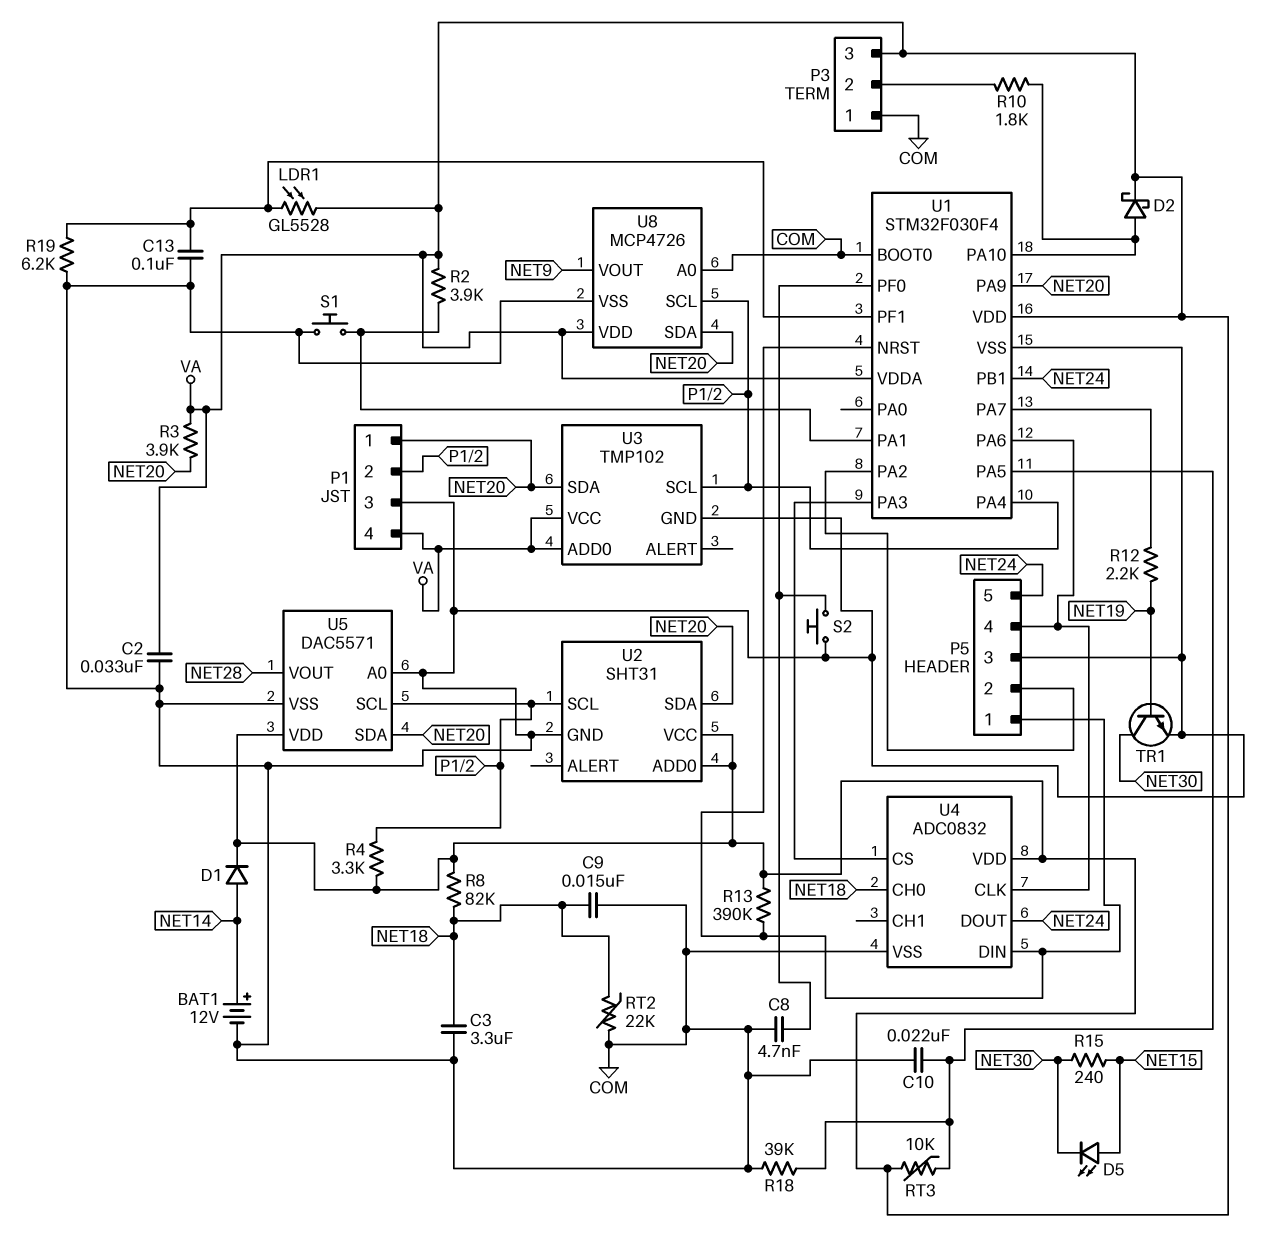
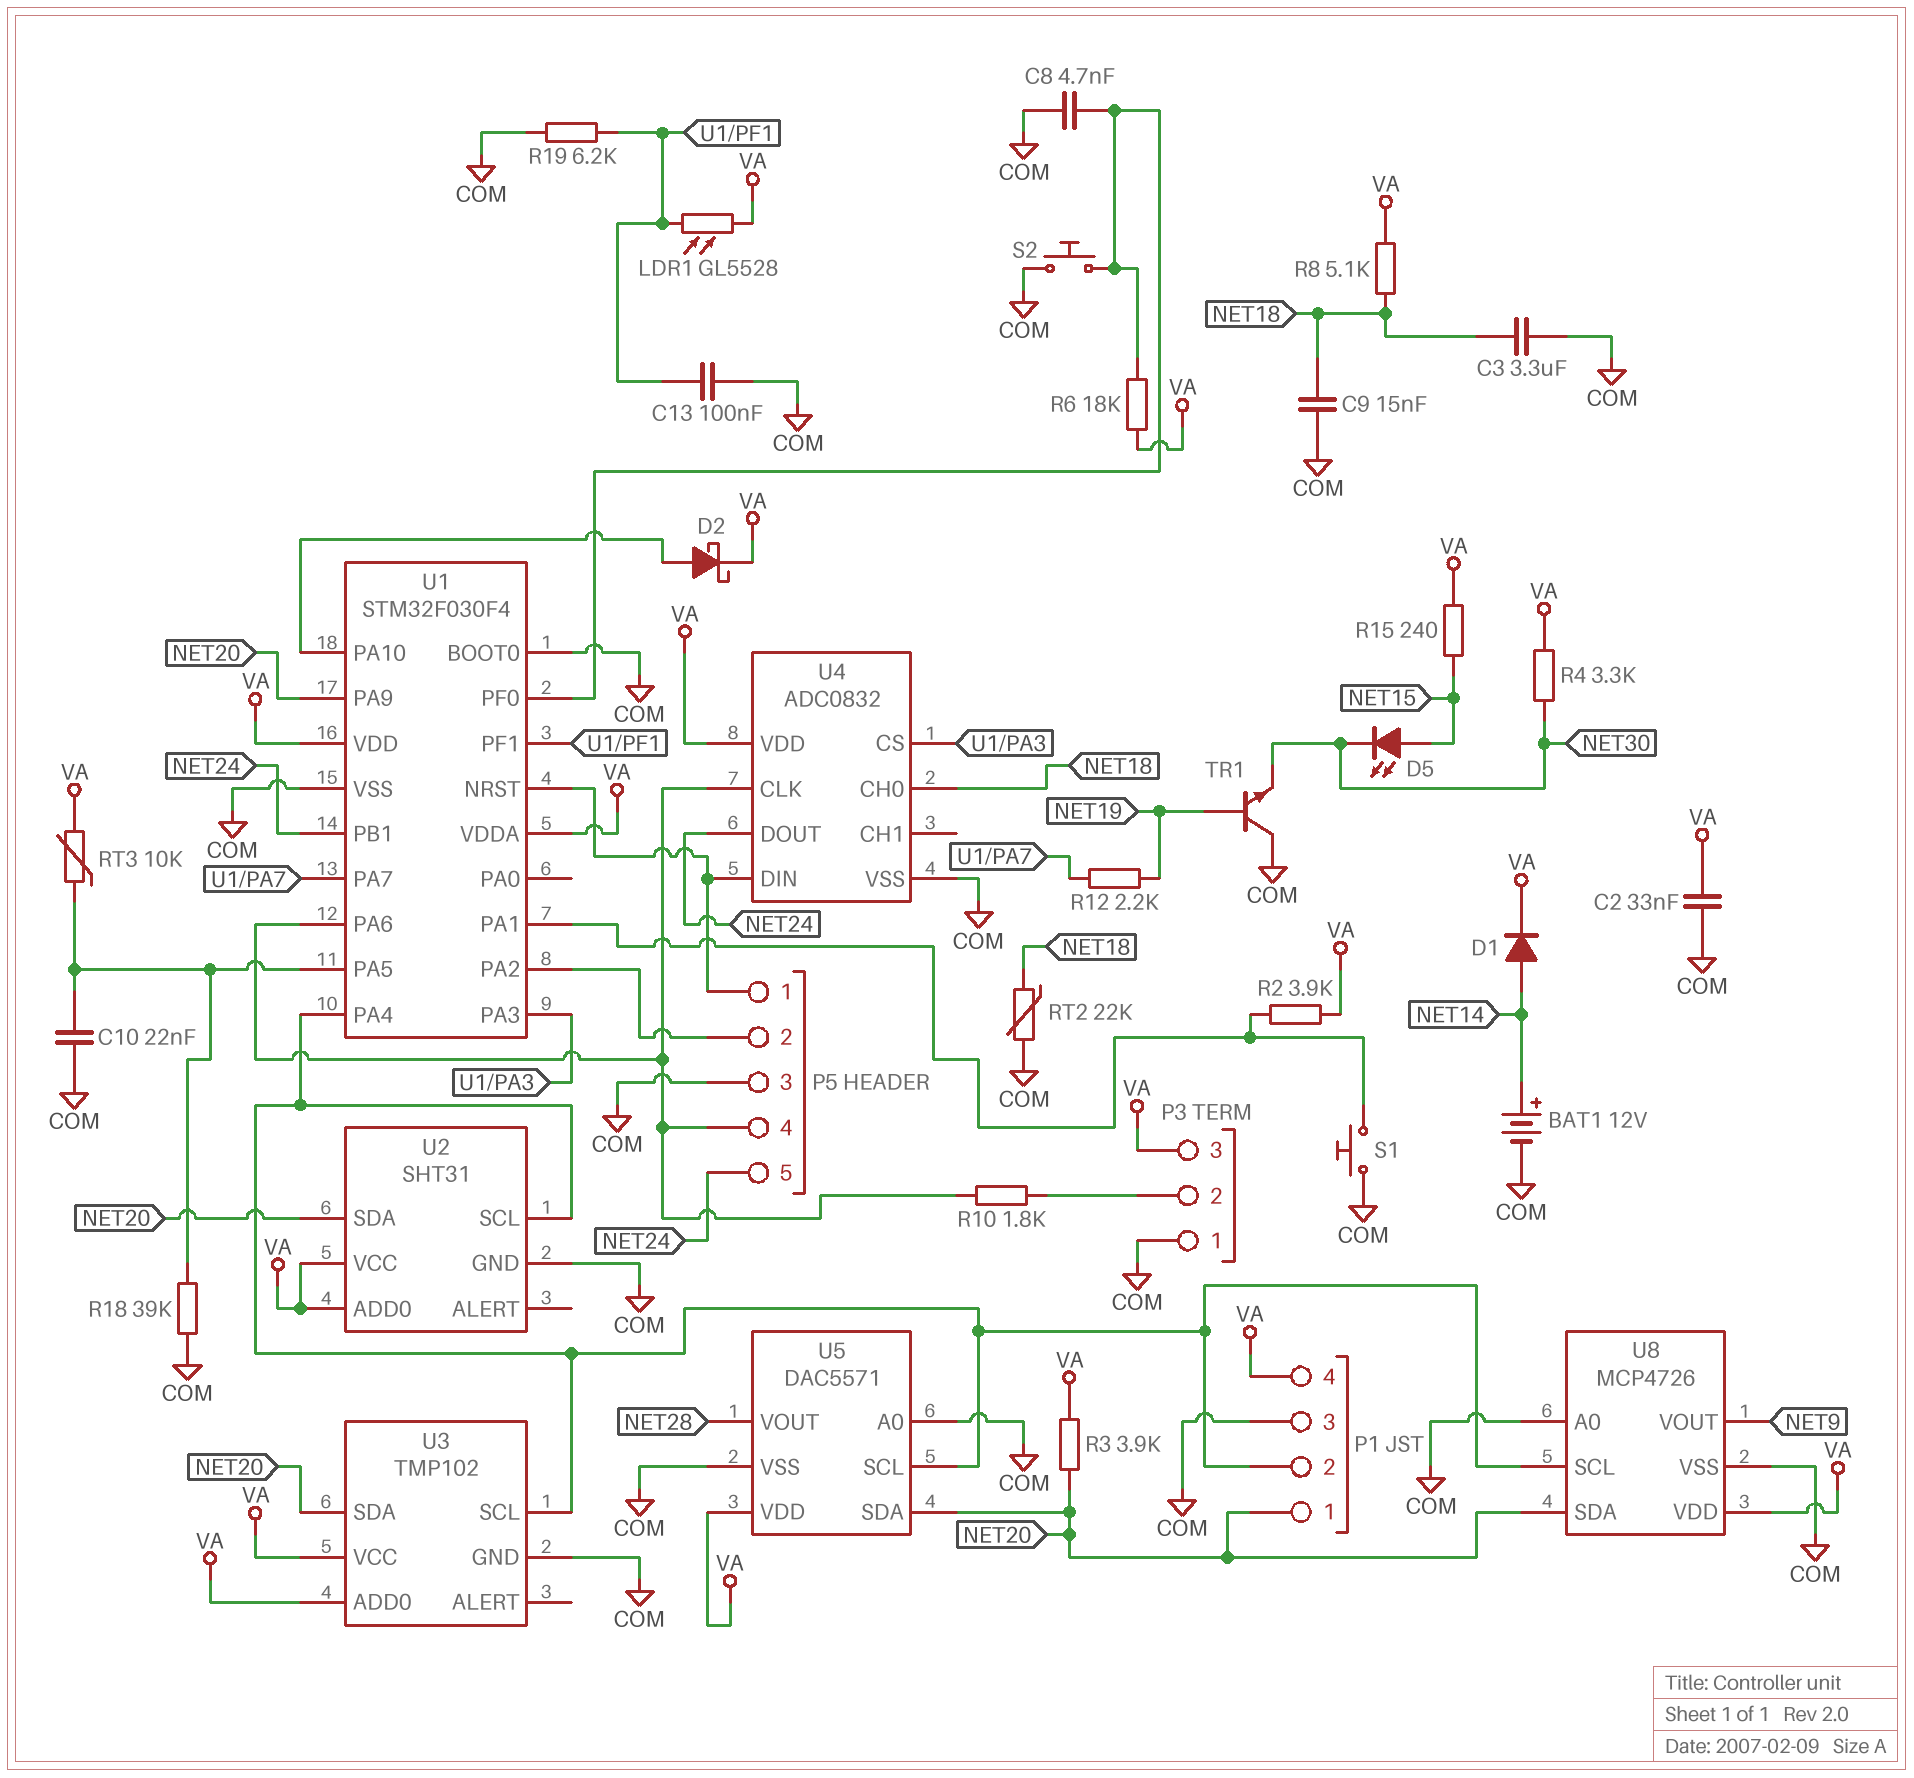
R4: 3.3k (P1/2, VA) -> 3.3k (NET30, VA)
R6: none -> 18k (U1/PF0, VA)
R8: 82k (NET18, VA) -> 5.1k (NET18, VA)
R10: 1.8k (P3/2, U1/PA10) -> 1.8k (P3/2, P5/4)
R13: 390k (P5/1, VA) -> none
R15: 240 (NET15, NET30) -> 240 (NET15, VA)
TR1: NPN (B NET19, C NET30, E COM) -> NPN (B NET19, C COM, E NET30)

